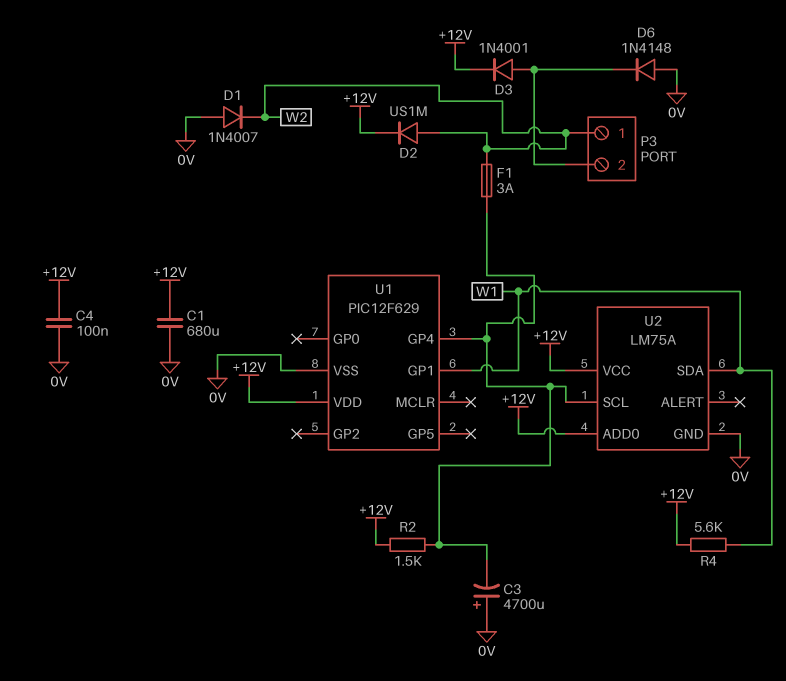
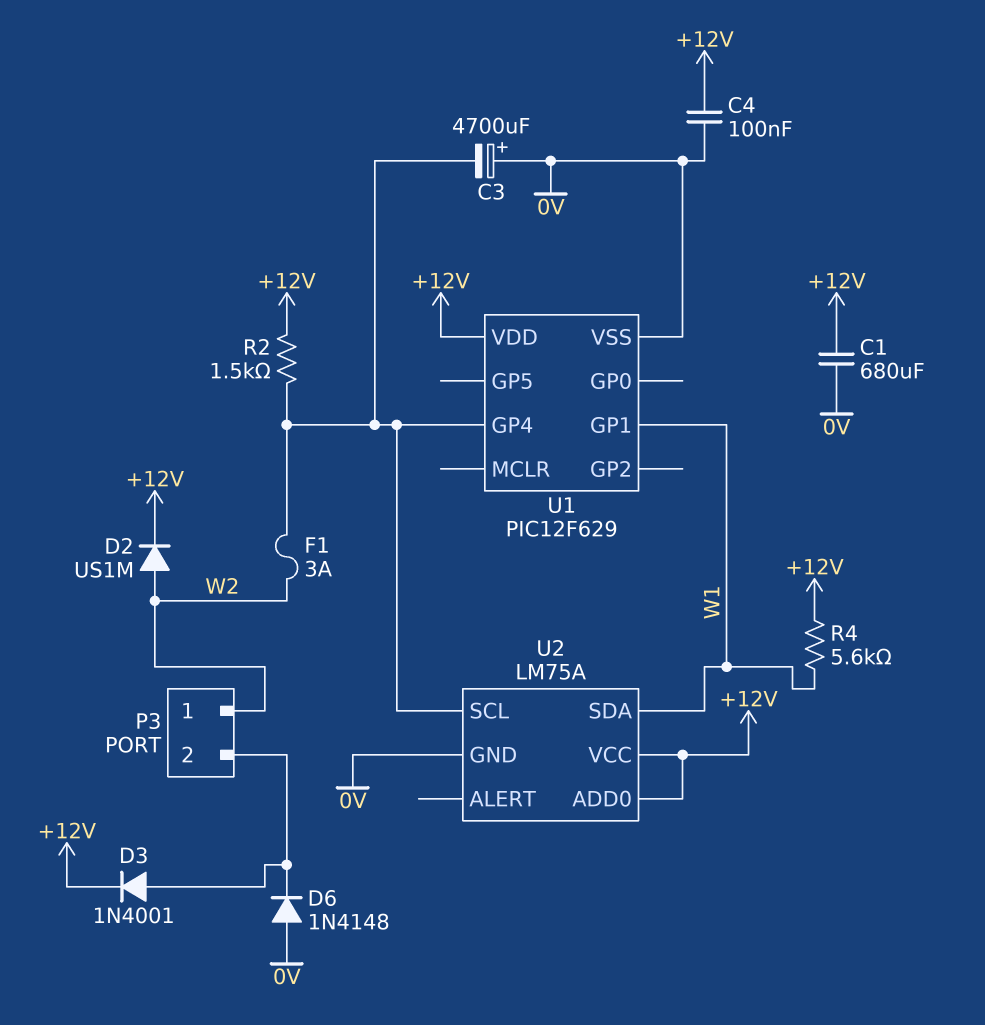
D1: diode 1N4007 (A 0V, K W2) -> none

